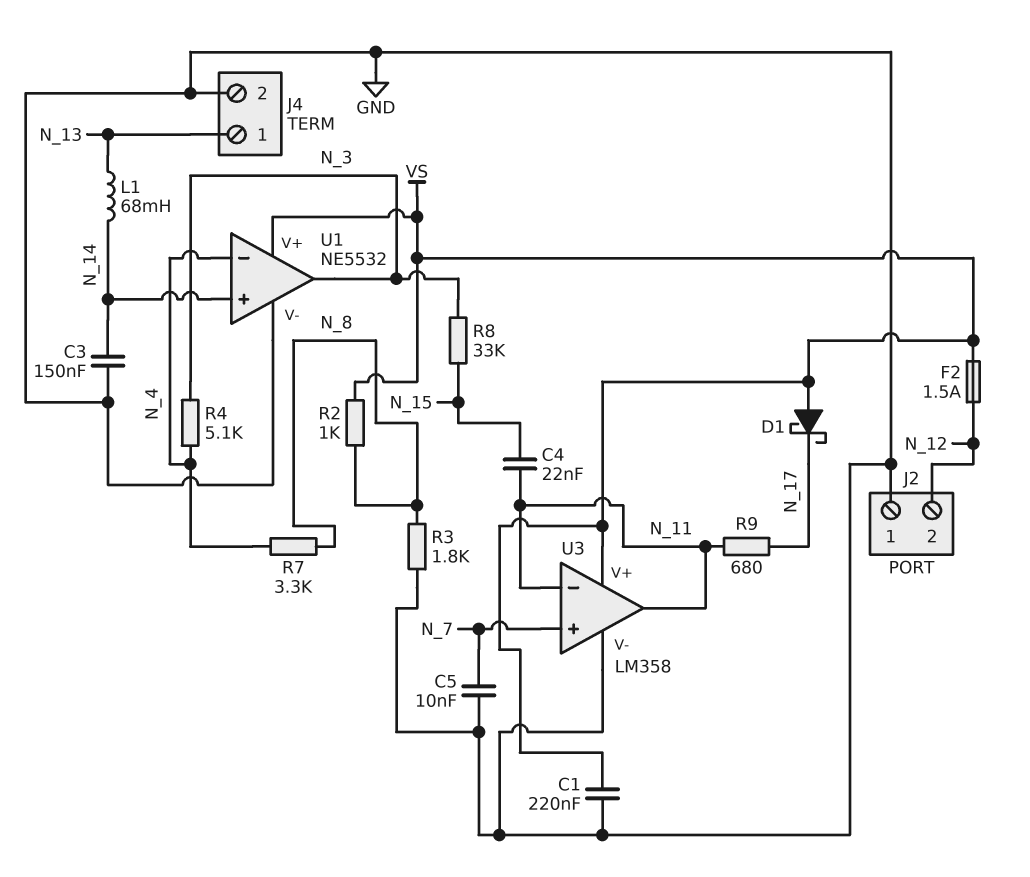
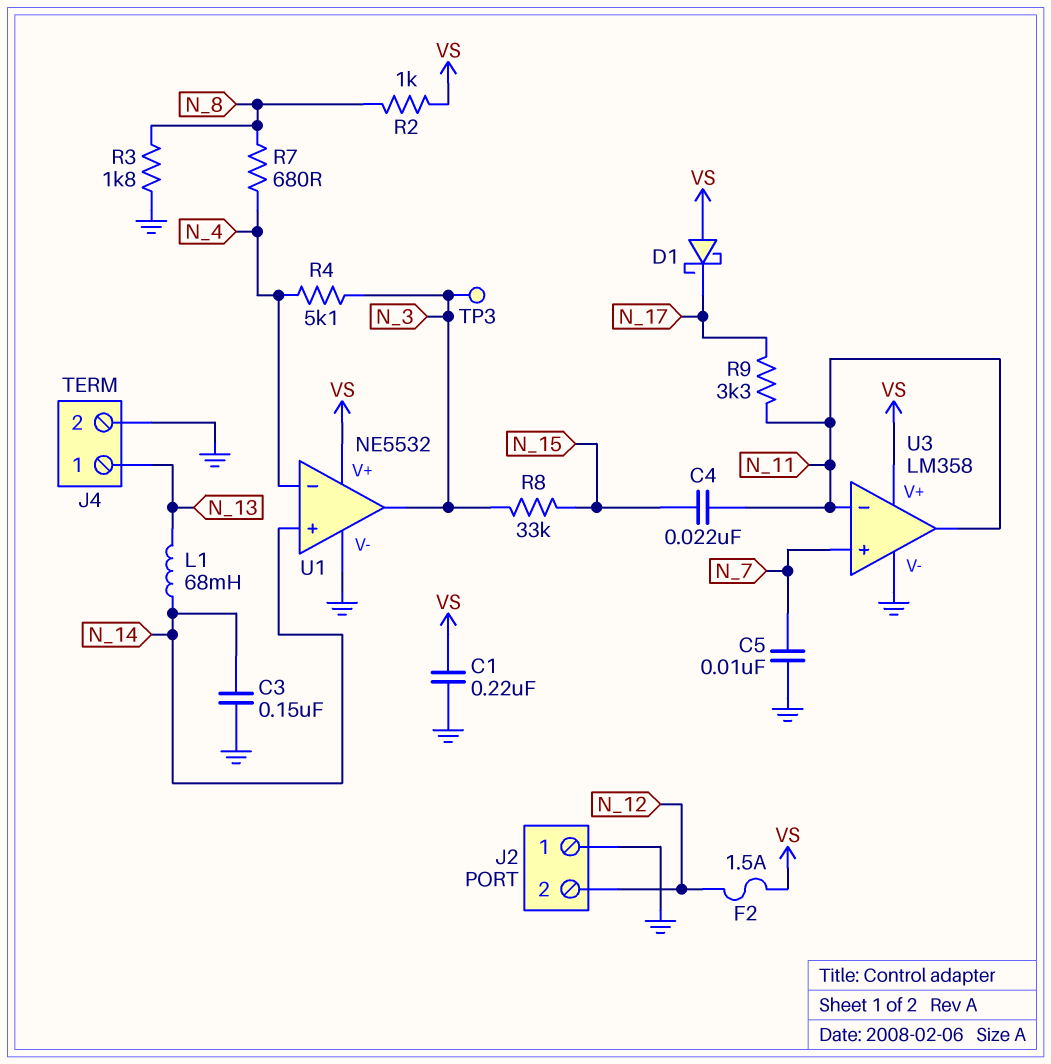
R7: 3.3k (N_4, N_8) -> 680 (N_4, N_8)
R9: 680 (N_11, N_17) -> 3.3k (N_11, N_17)
TP3: none -> test point (N_3)

